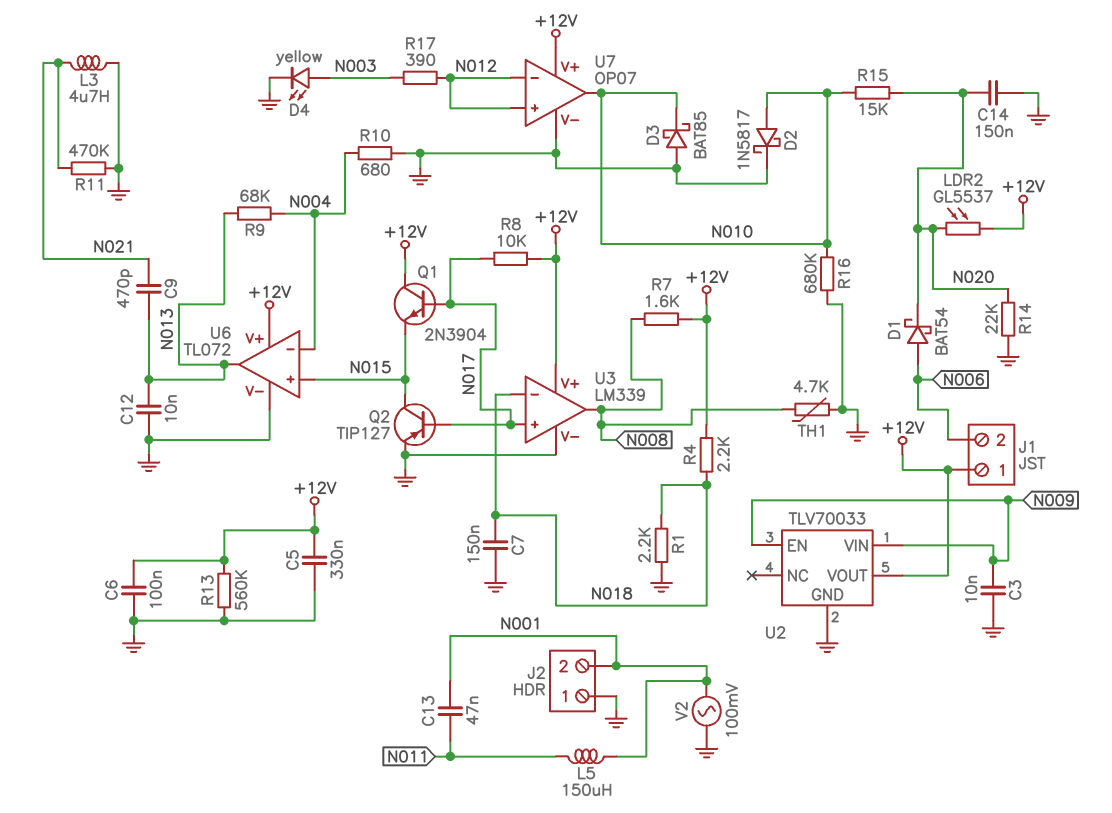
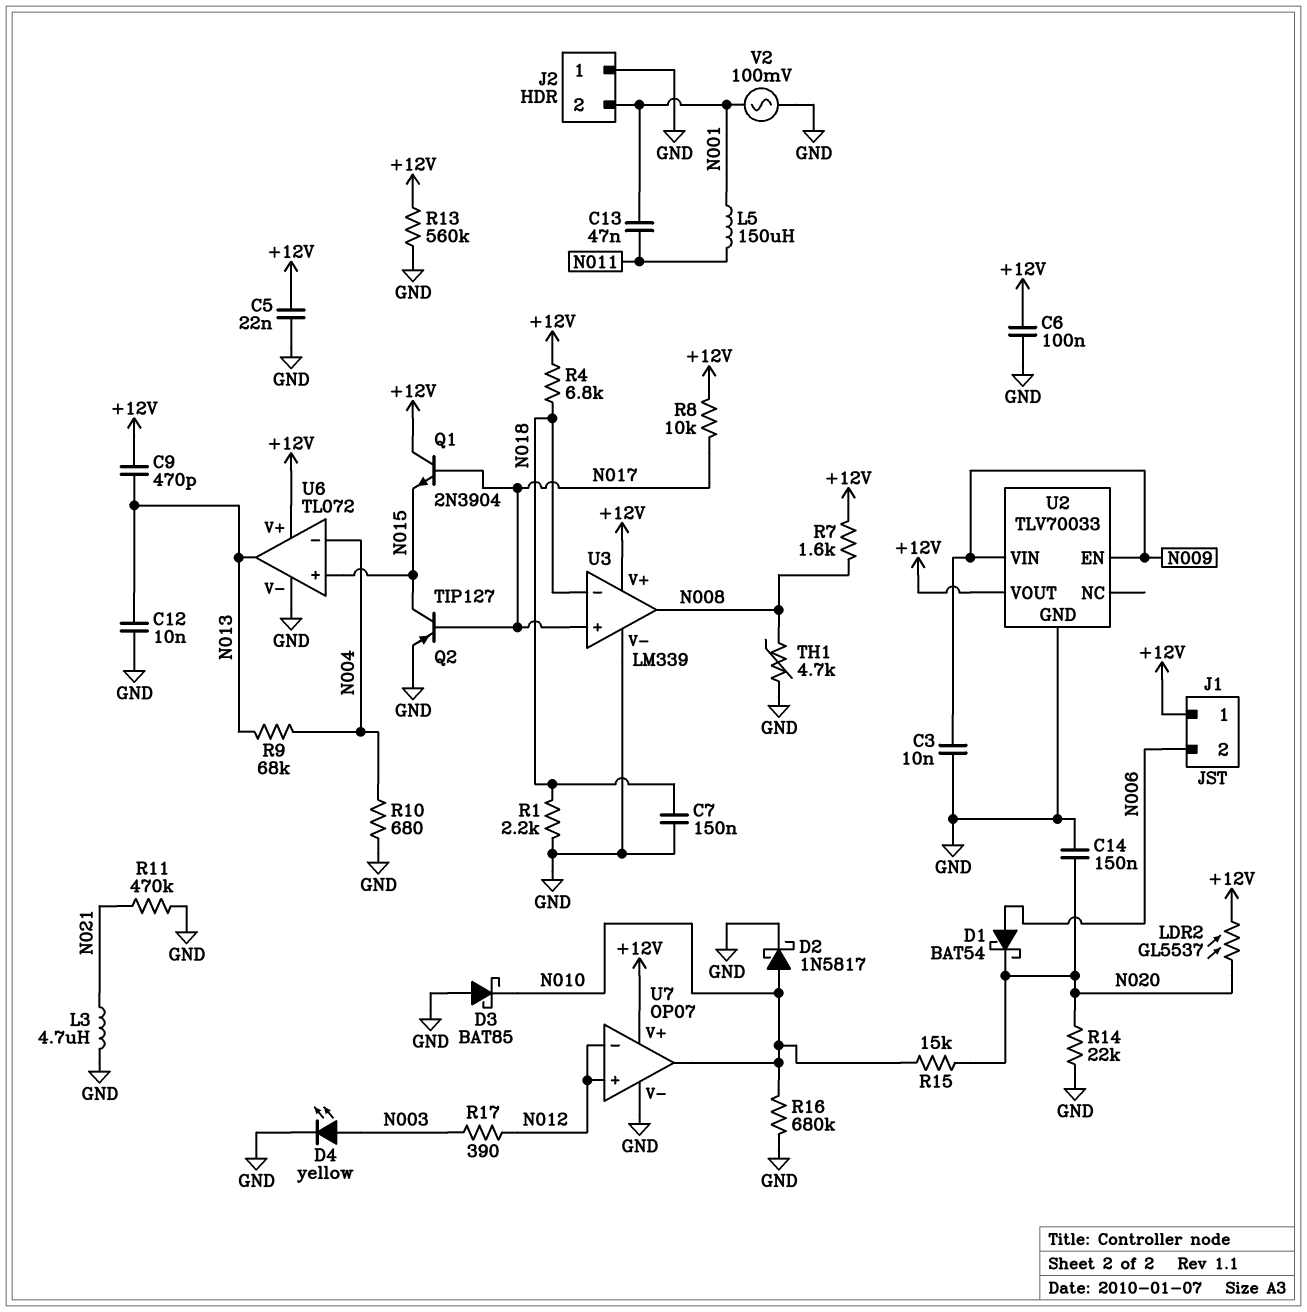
C5: 330nF (+12V, GND) -> 22nF (+12V, GND)
C9: 470pF (N013, N021) -> 470pF (+12V, N013)
R4: 2.2k (+12V, N018) -> 6.8k (+12V, N018)

